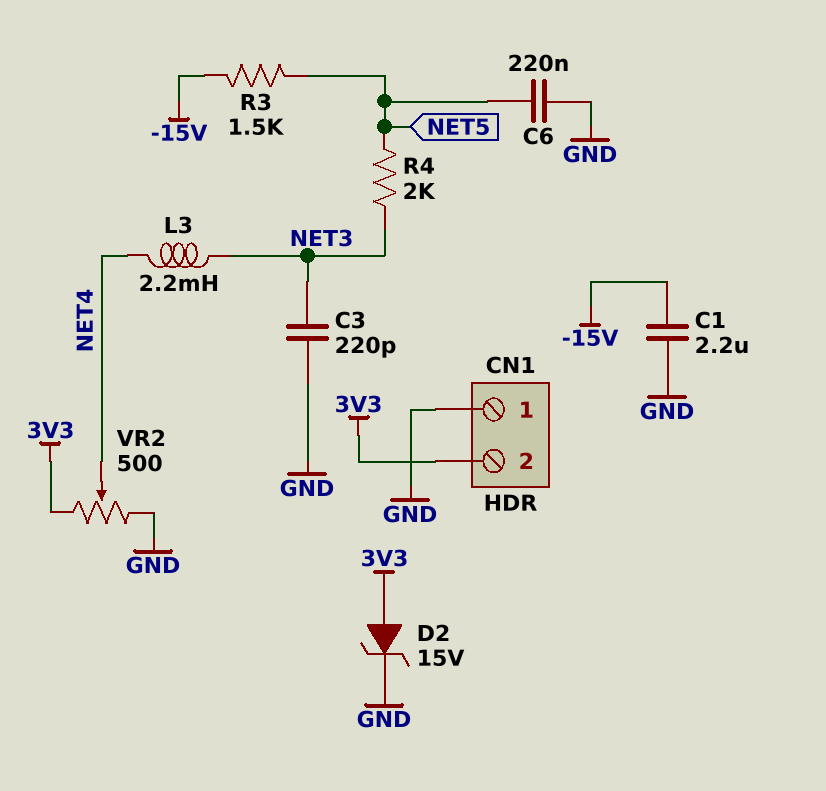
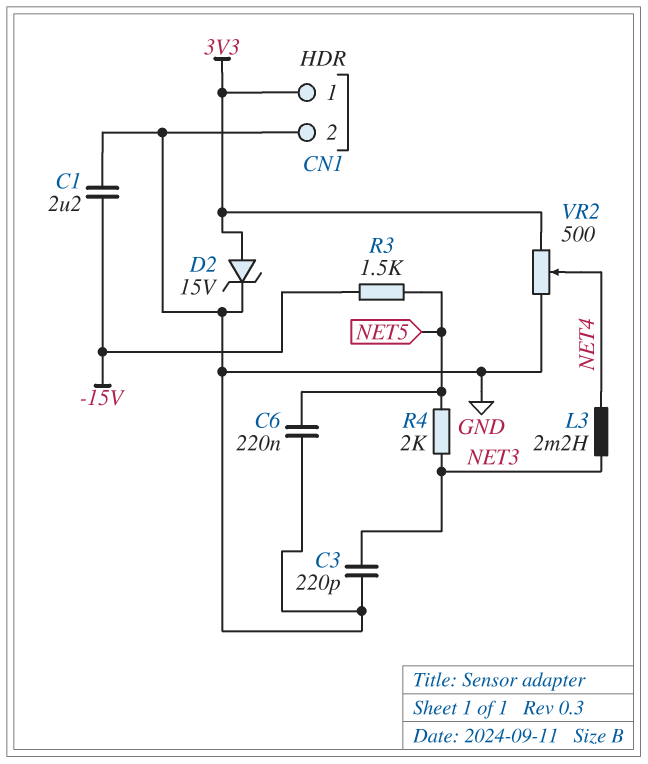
CN1 pin 1: GND -> 3V3
CN1 pin 2: 3V3 -> GND

